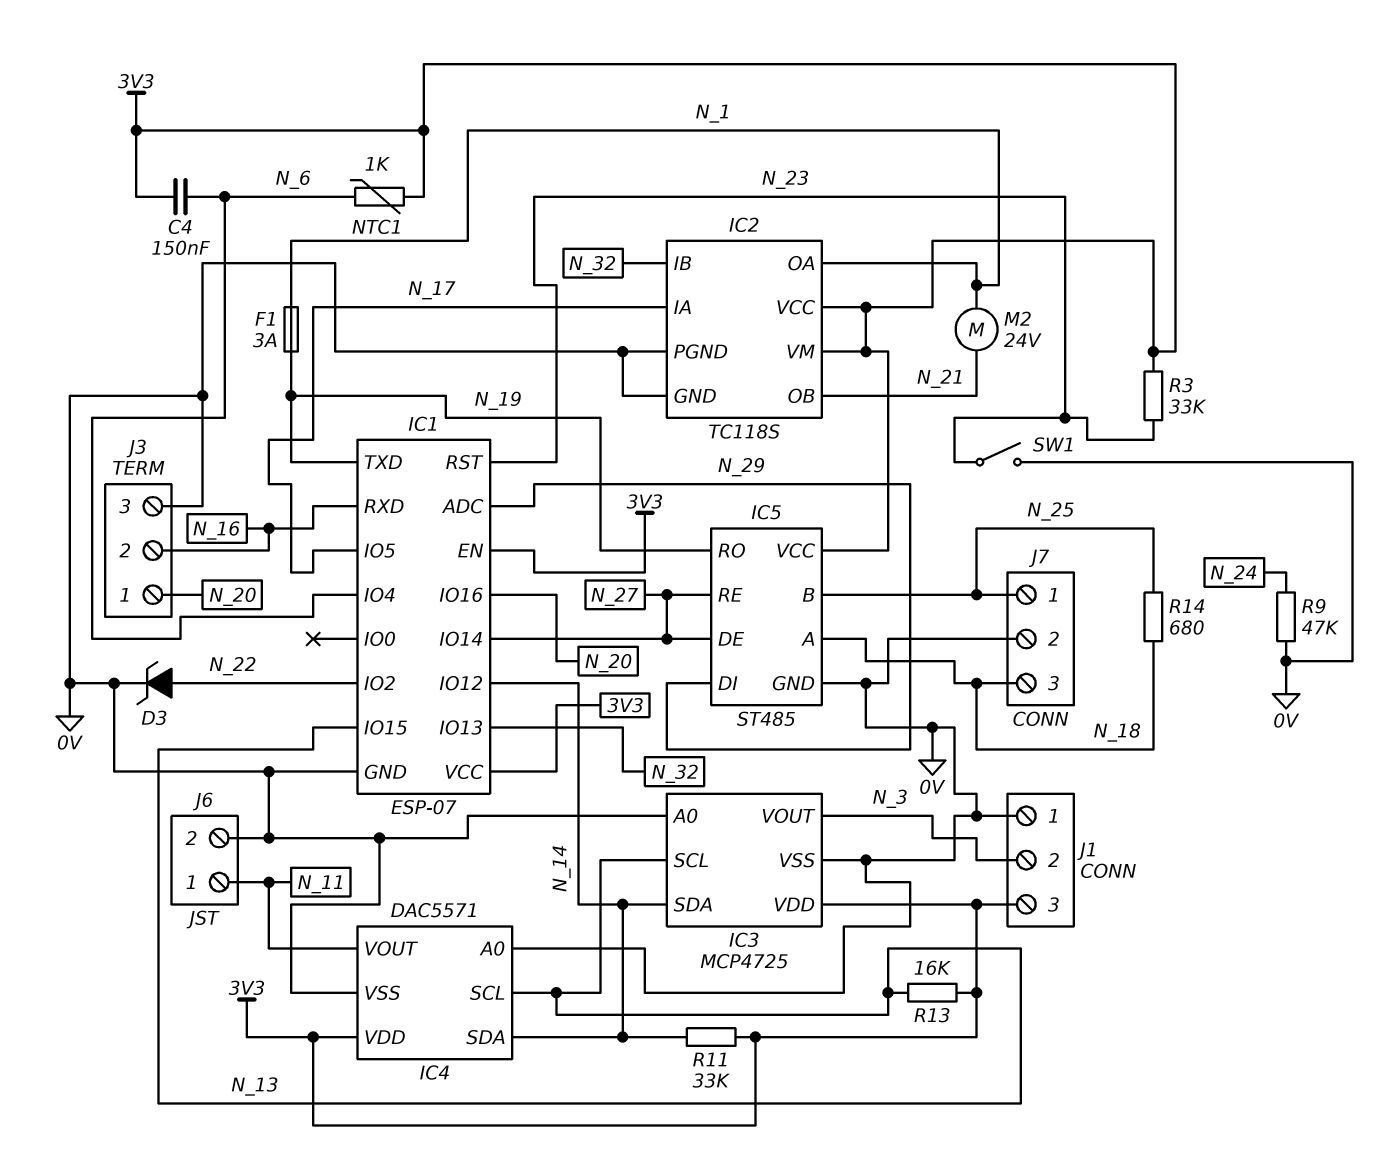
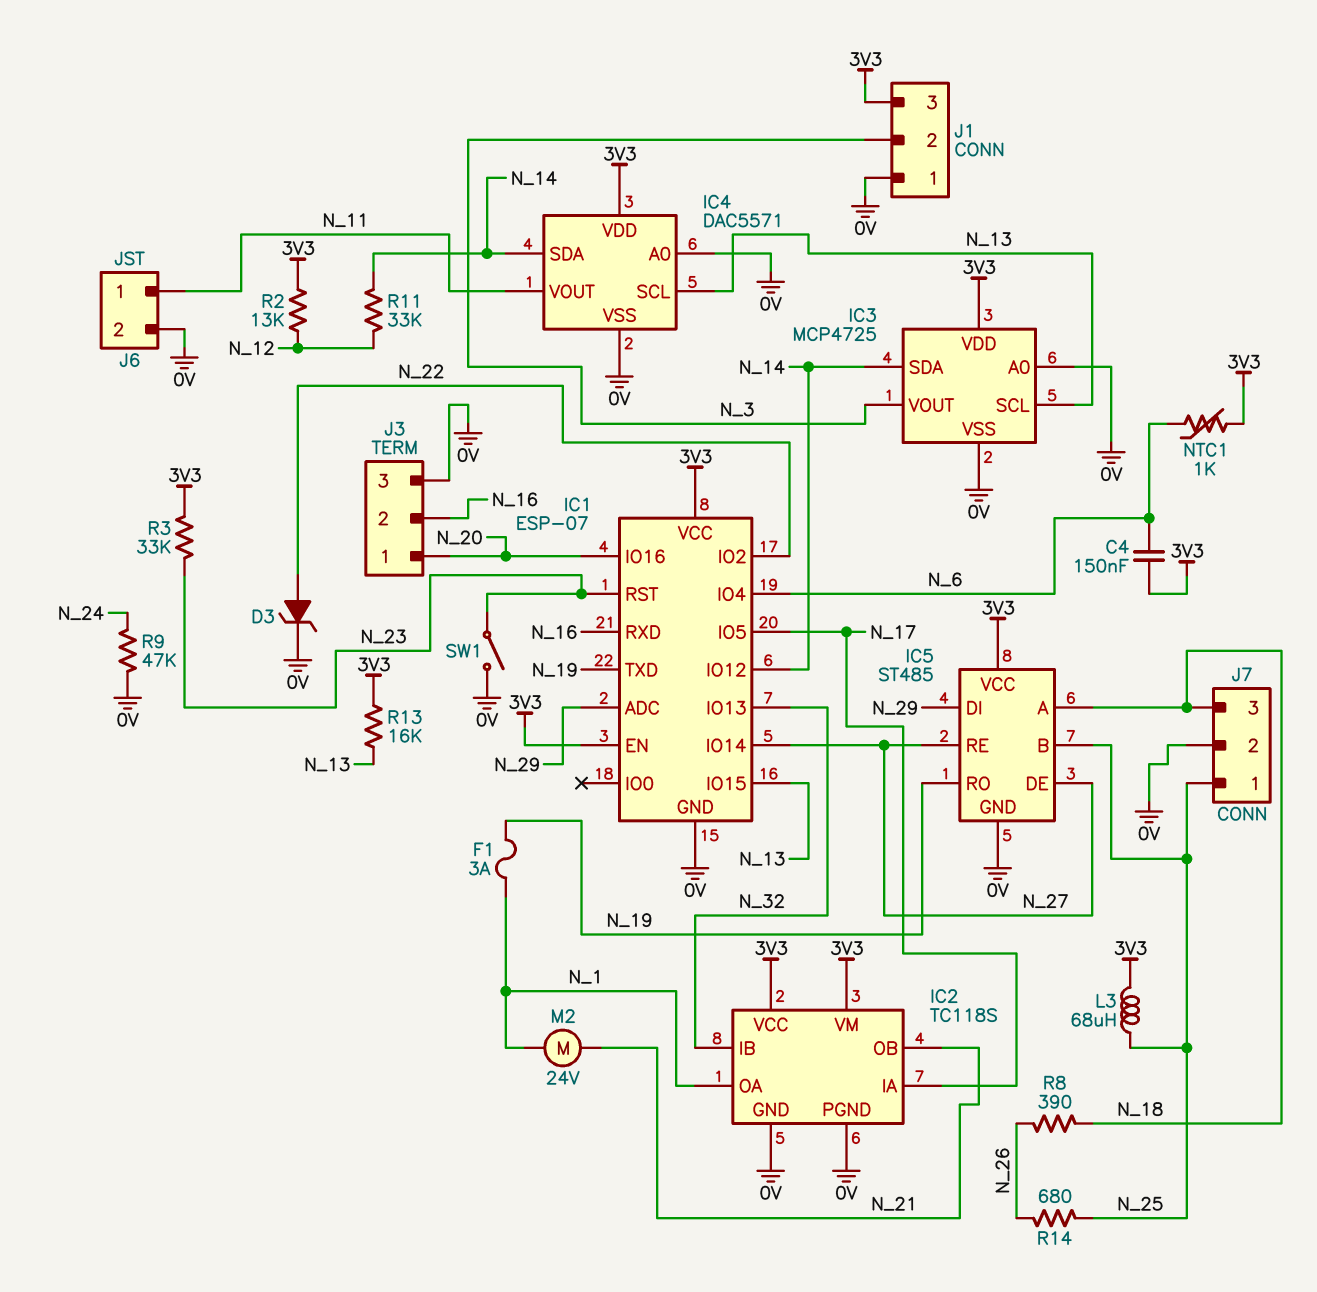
L3: none -> 68uH (3V3, N_25)
R2: none -> 13k (3V3, N_12)
R8: none -> 390 (N_18, N_26)
R11: 33k (3V3, N_14) -> 33k (N_12, N_14)
R14: 680 (N_18, N_25) -> 680 (N_25, N_26)

